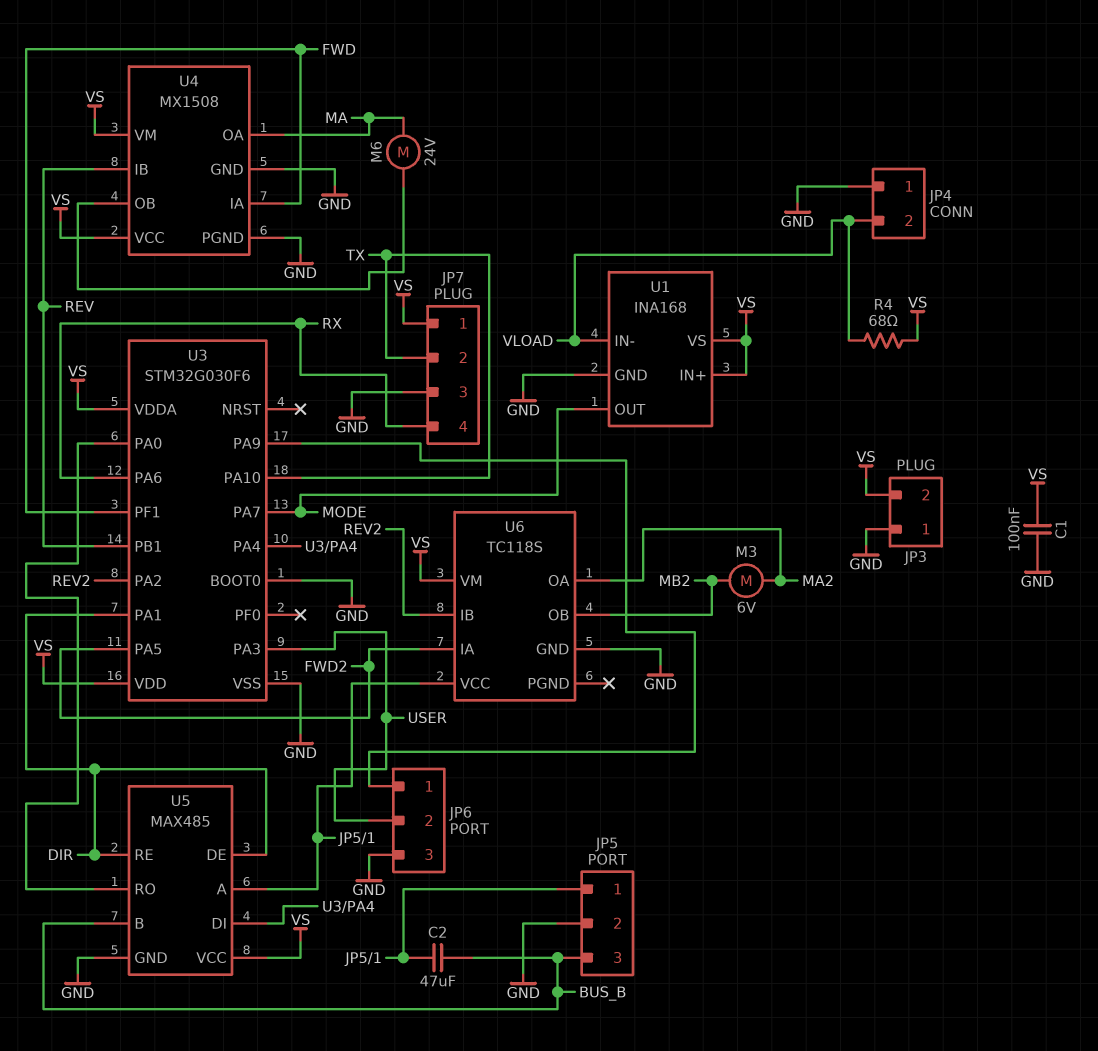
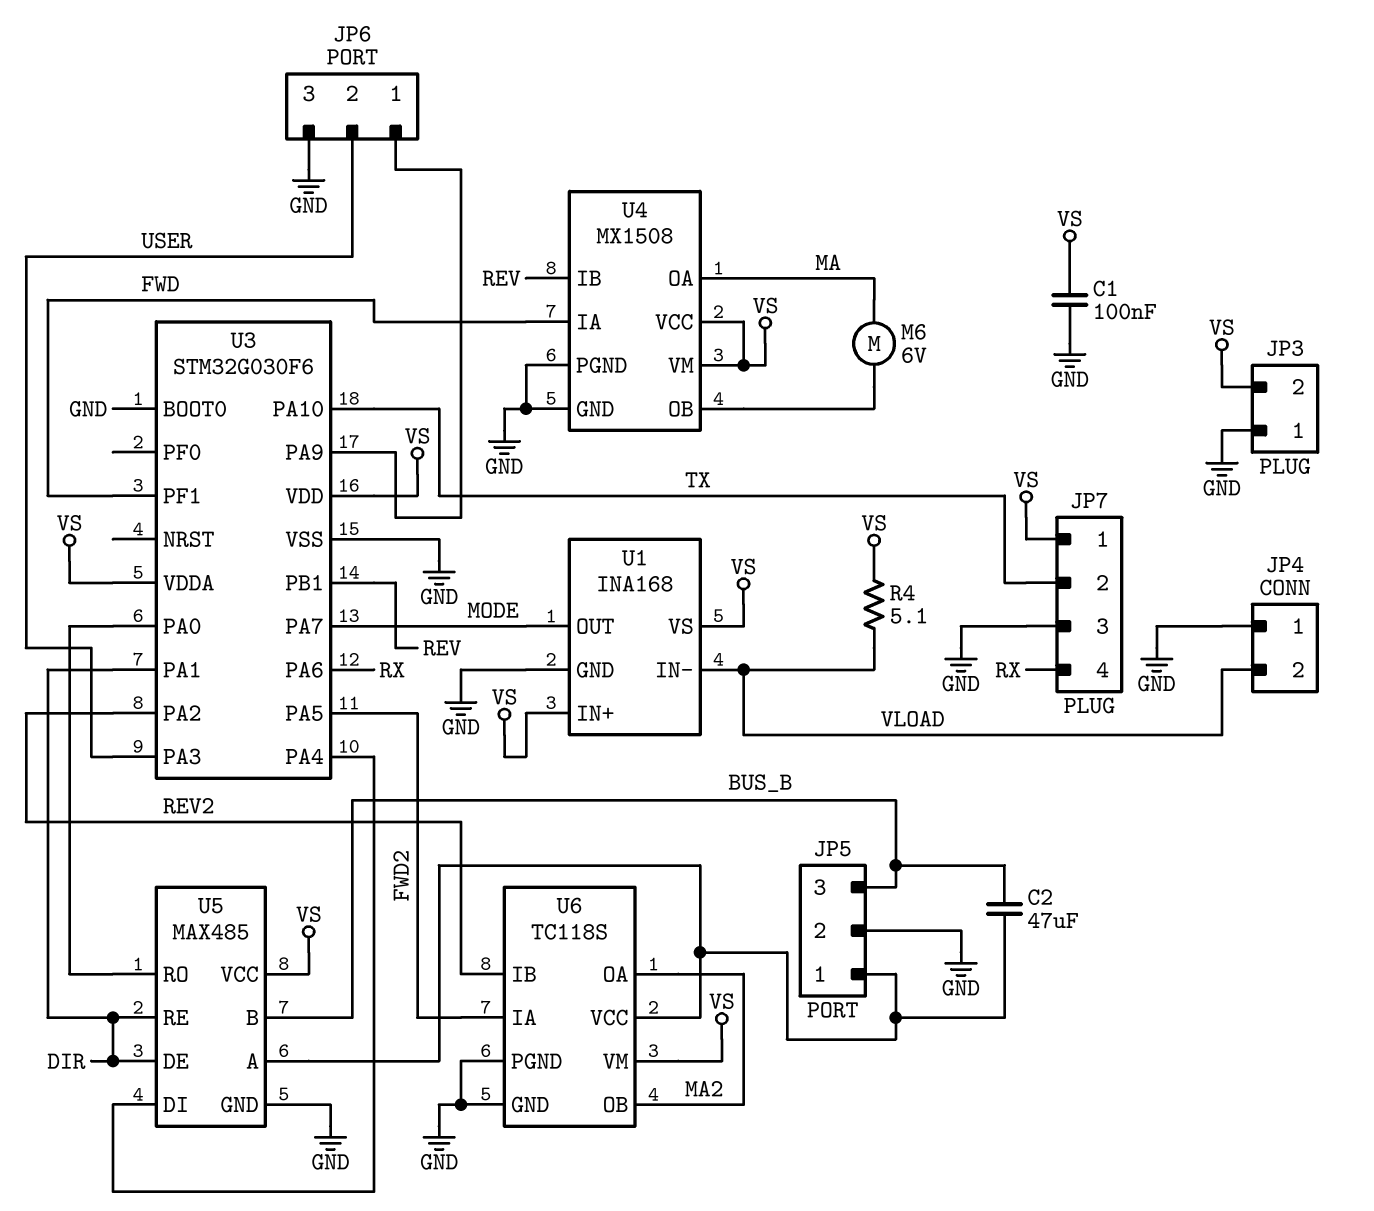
M3: motor 6V (MA2, MB2) -> none
M6: motor 24V (MA, U4/OB) -> motor 6V (MA, U4/OB)
R4: 68 (VLOAD, VS) -> 5.1 (VLOAD, VS)
U6 pin OB: MB2 -> MA2
U6 pin PGND: none -> GND

